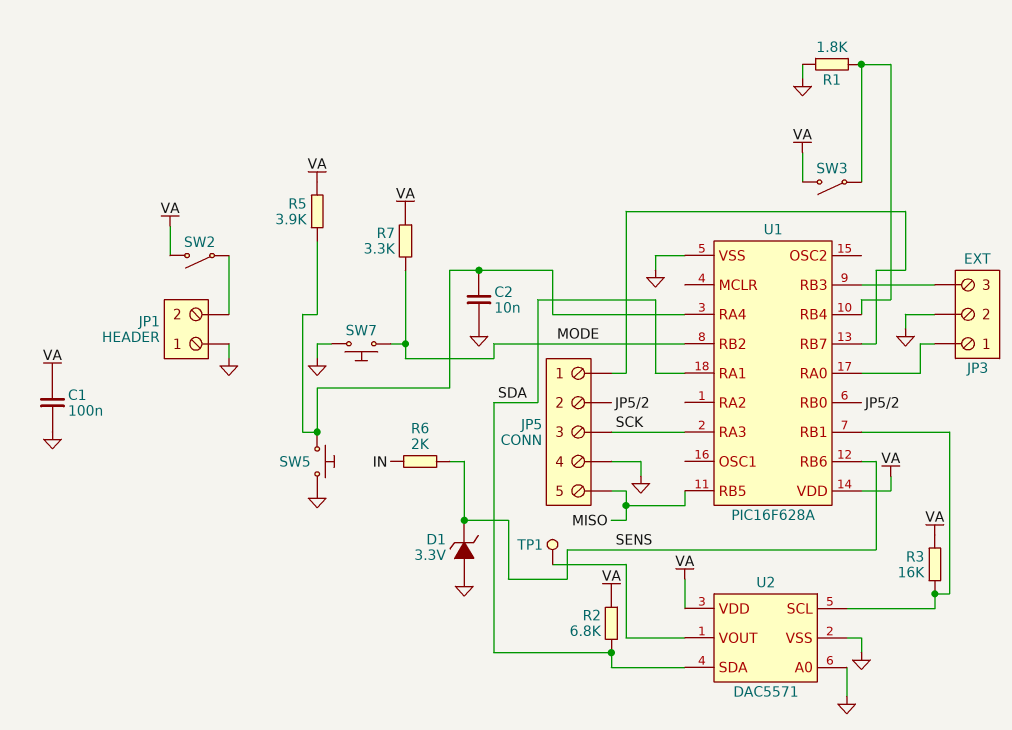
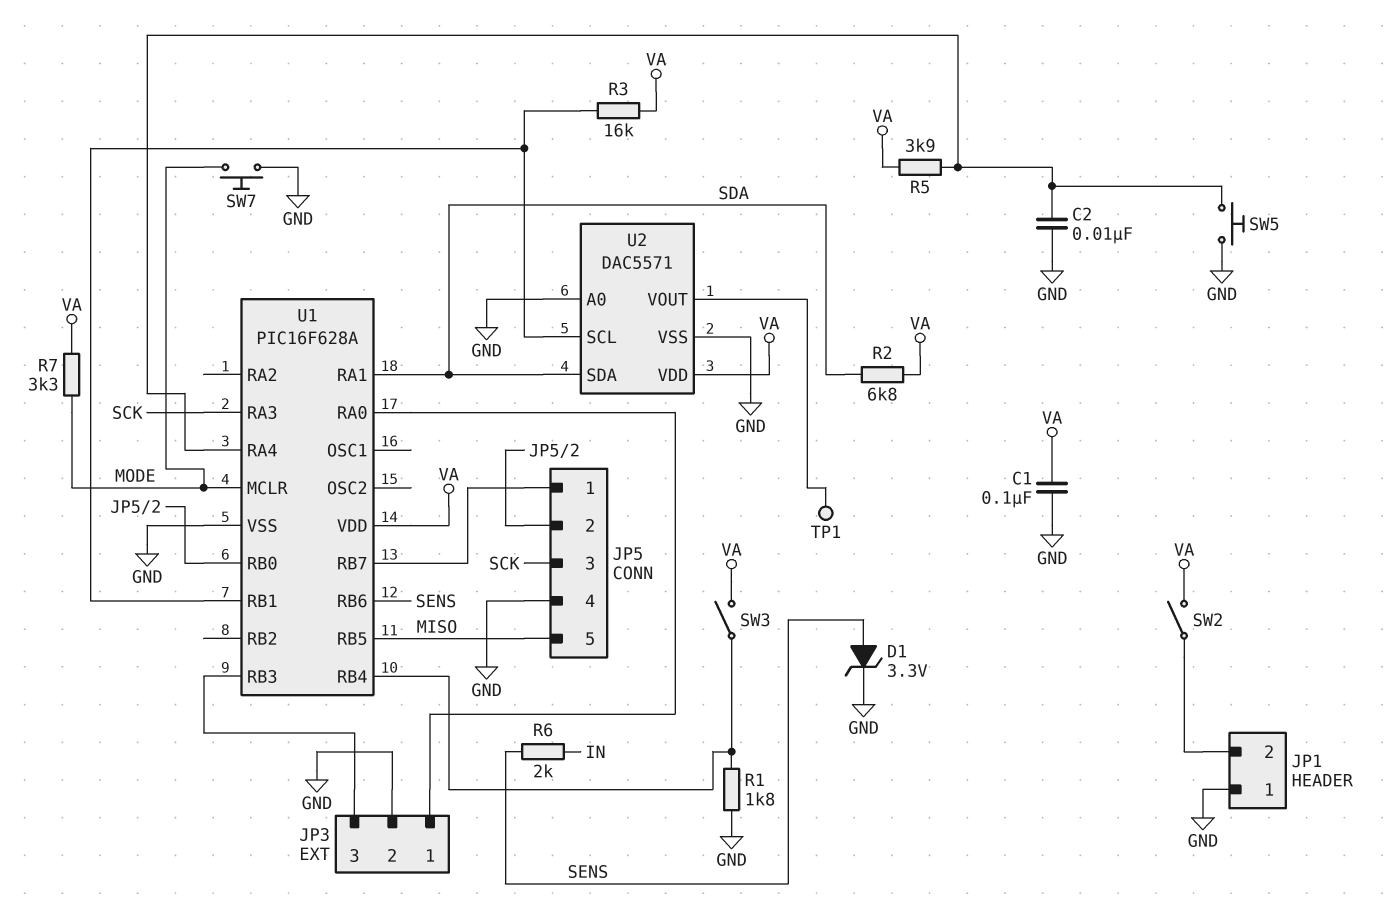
D1: zener 3.3V (A GND, K SENS) -> zener 3.3V (A SENS, K GND)
U1 pin MCLR: none -> MODE
U1 pin RB2: MODE -> none

